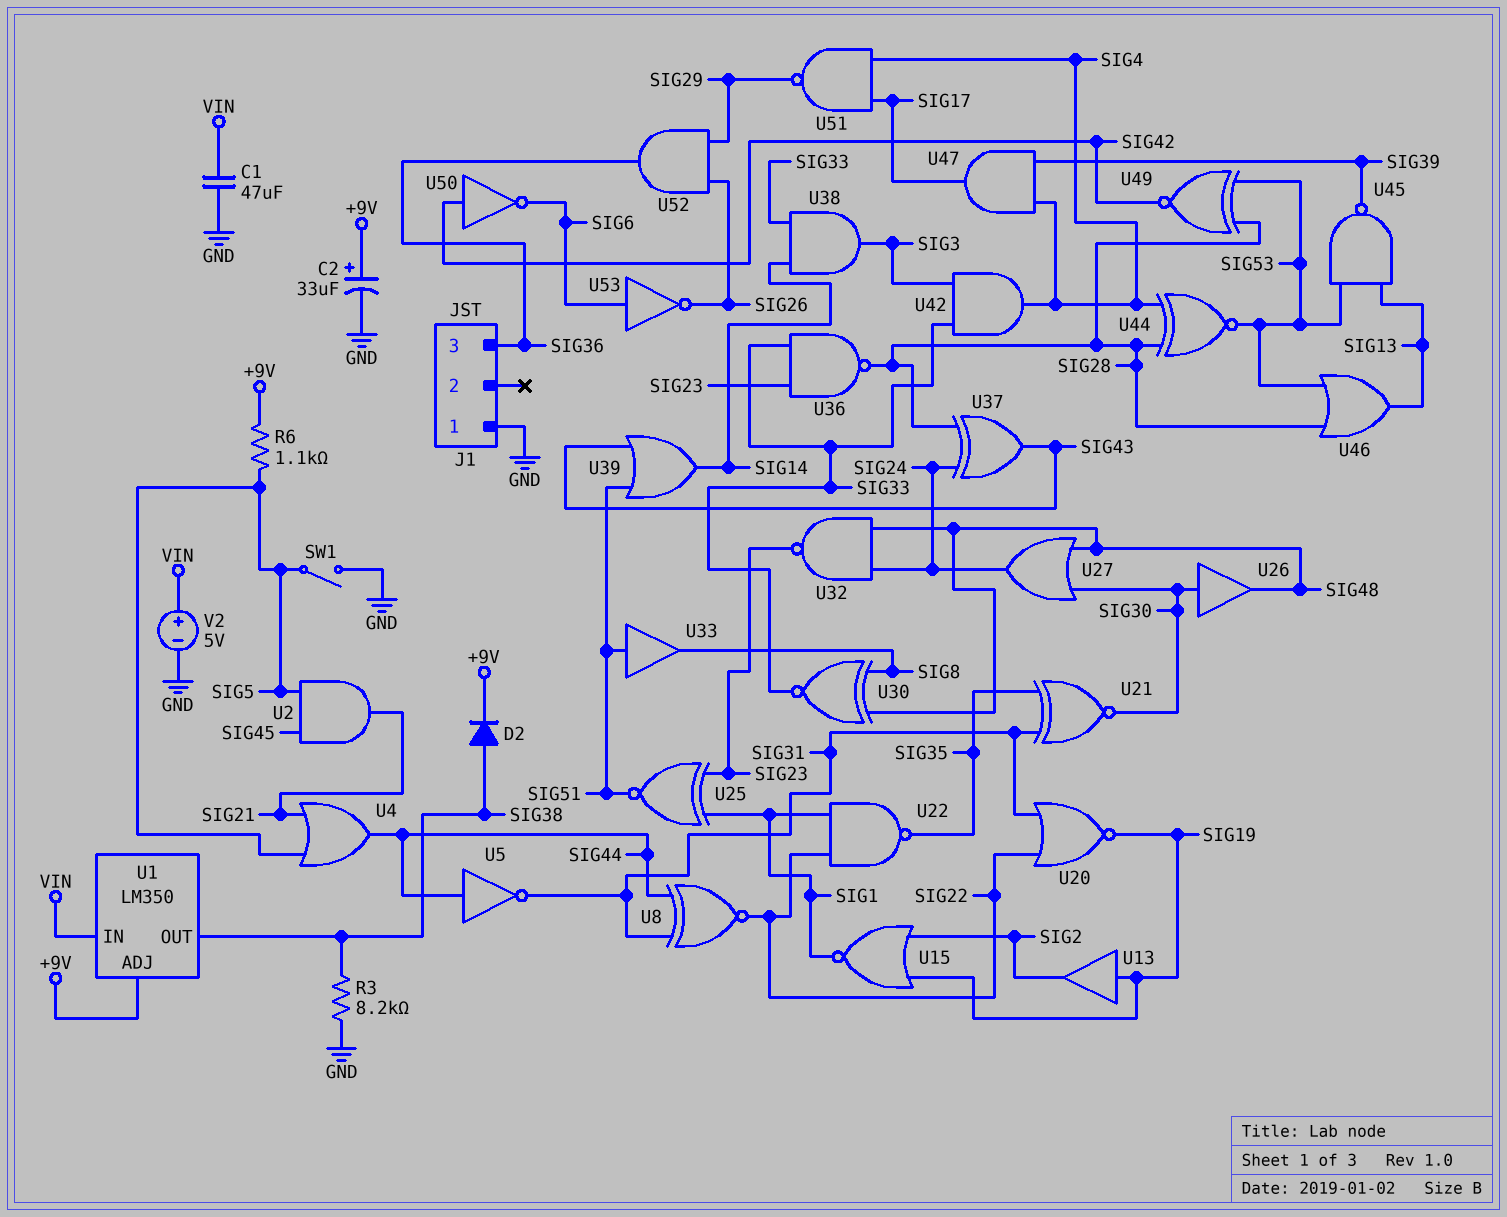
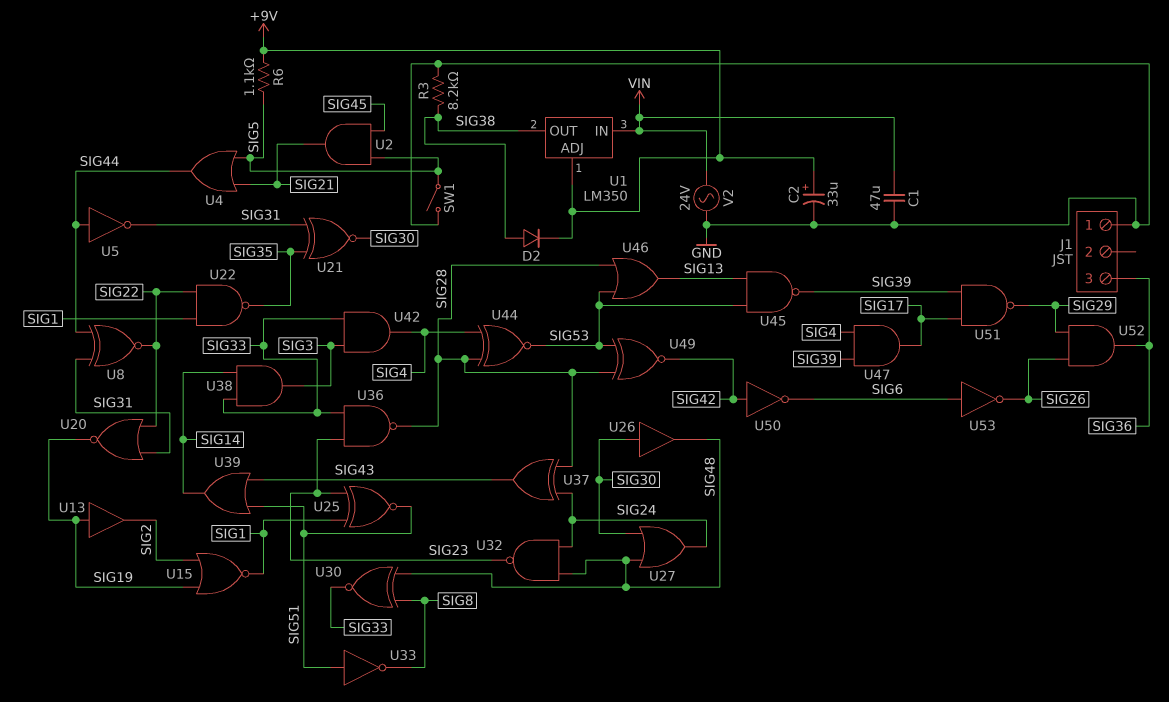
U33: buffer (in SIG51, out SIG8) -> NOT (in SIG51, out SIG8)
U51: NAND (in SIG4, in SIG17, out SIG29) -> NAND (in SIG17, in SIG39, out SIG29)
V2: 5V (plus VIN, minus GND) -> AC 24V (GND, VIN)

